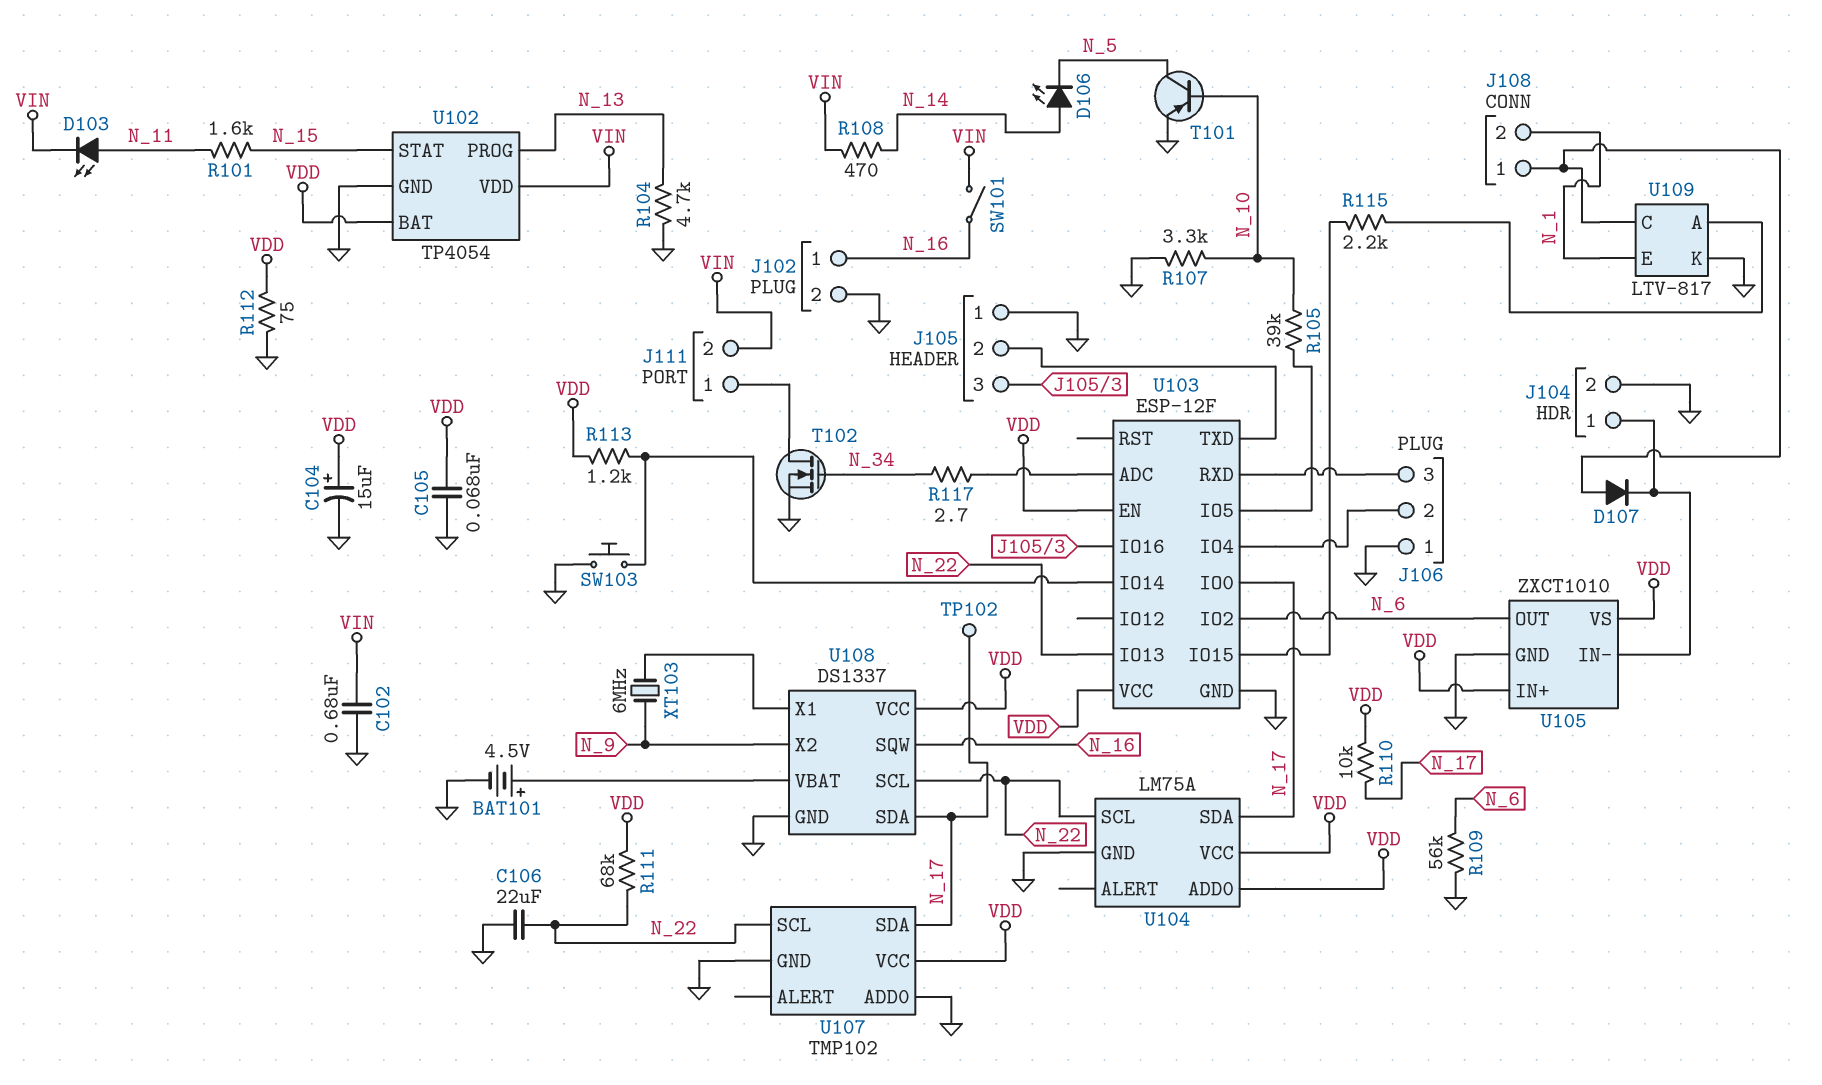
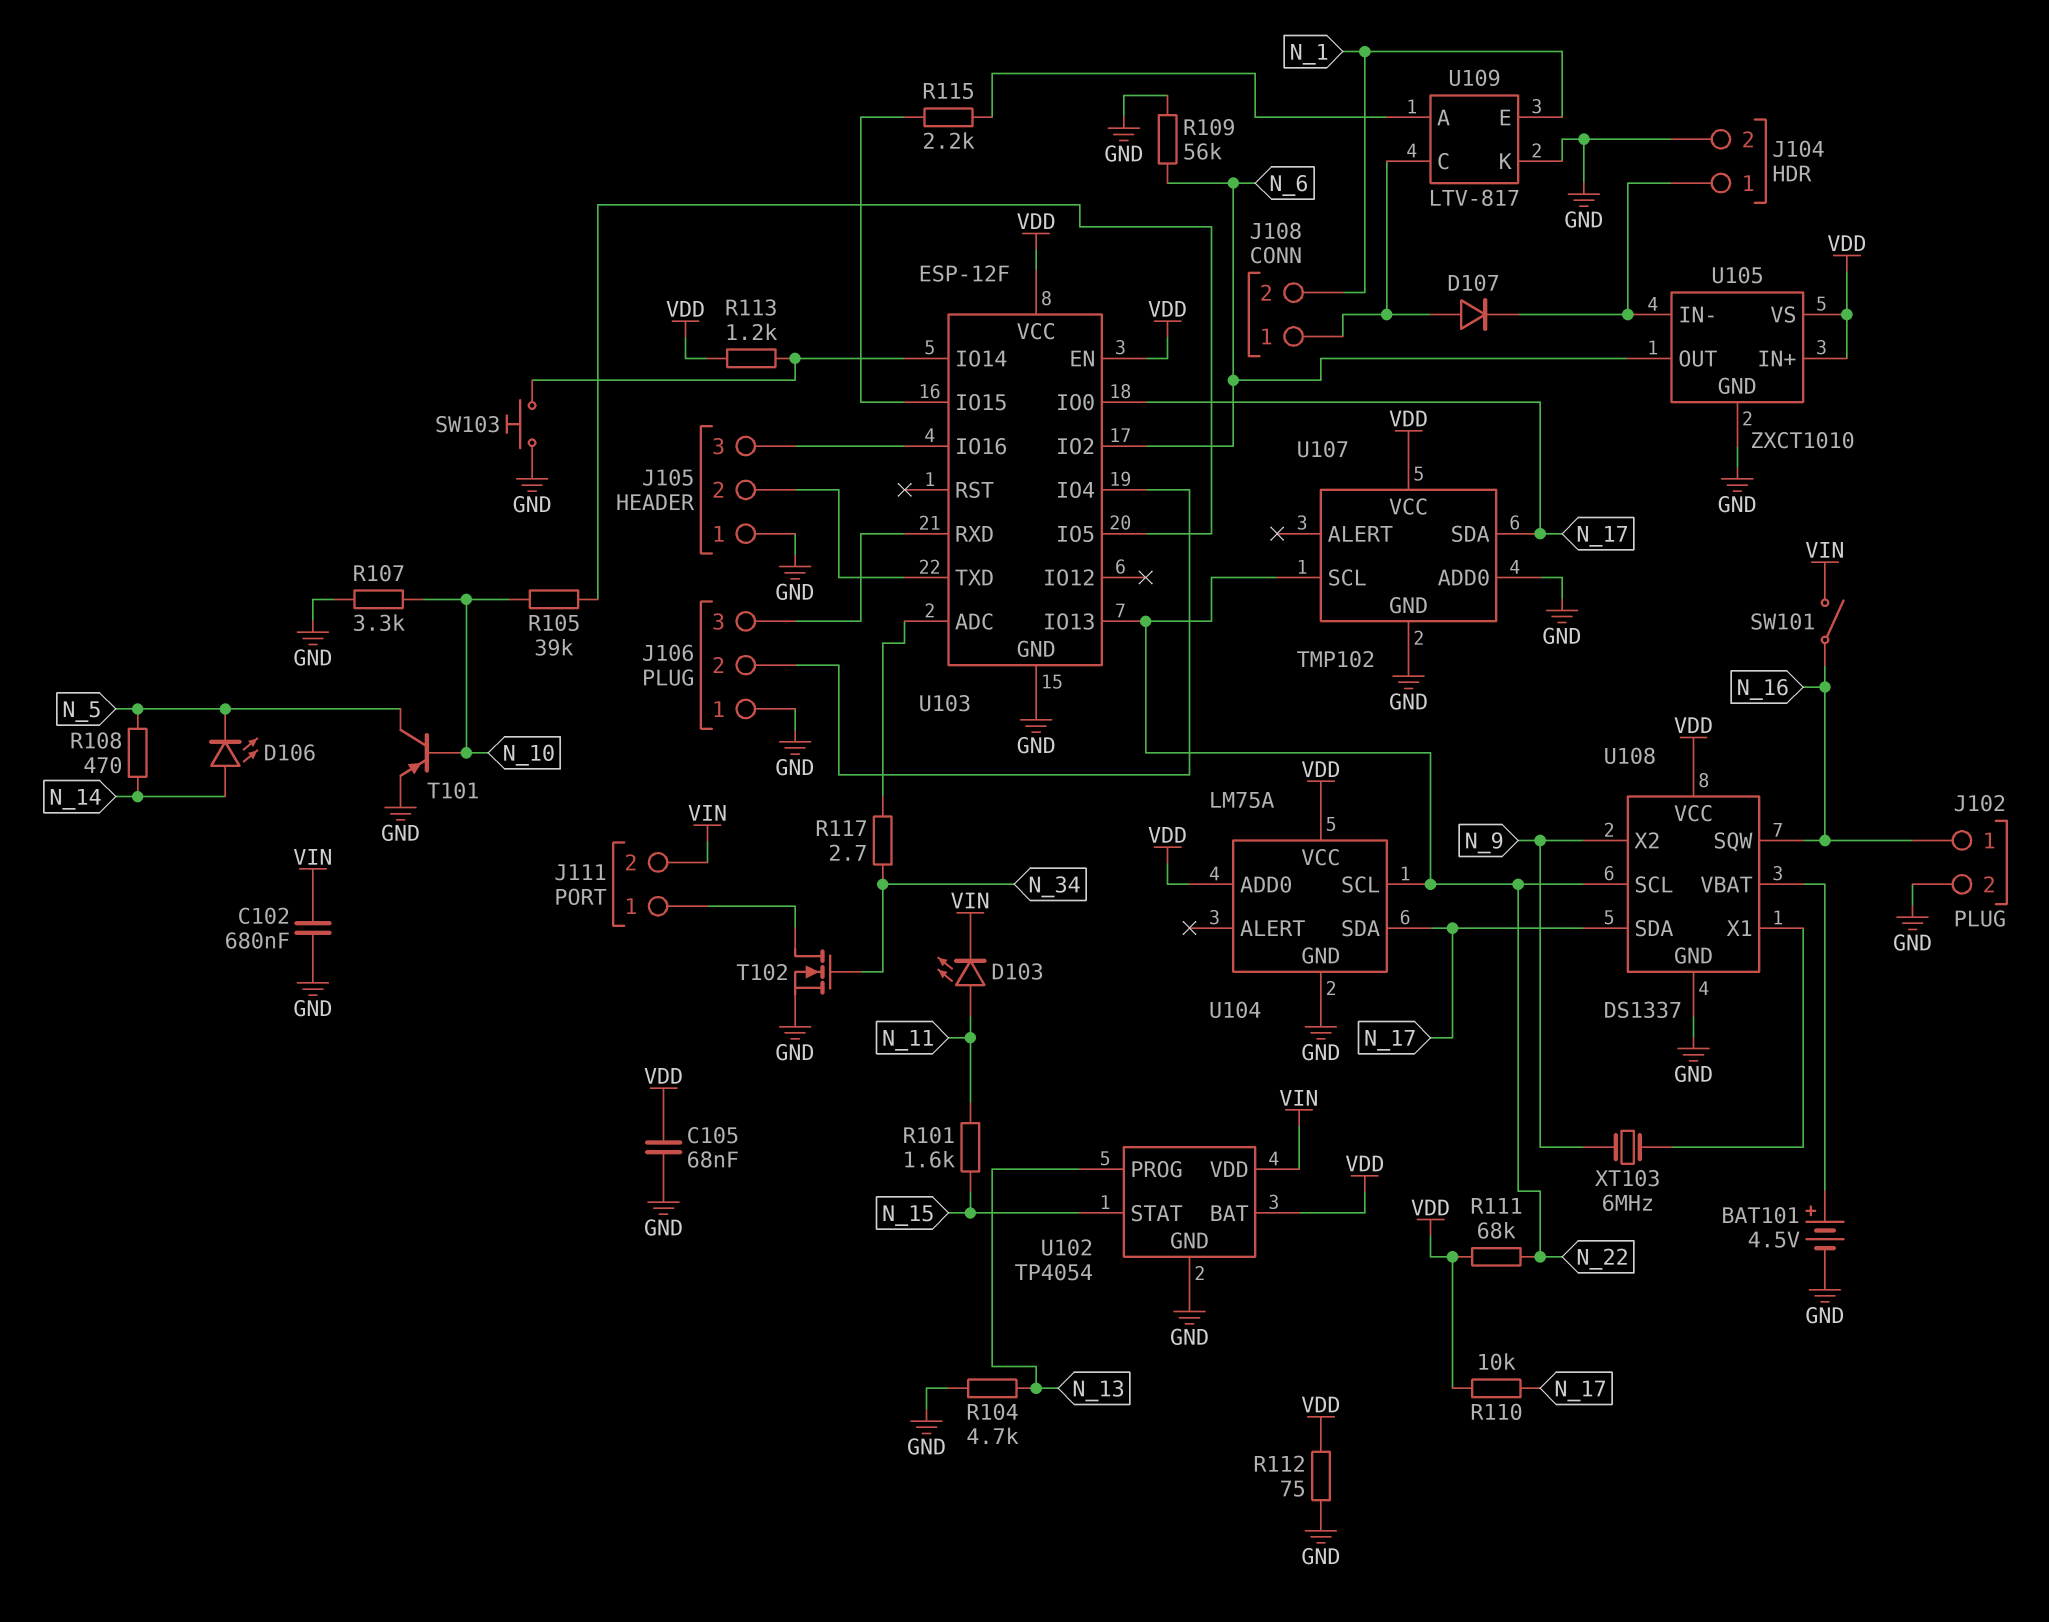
C104: 15uF (plus VDD, minus GND) -> none
C106: 22uF (GND, N_22) -> none
R108: 470 (N_14, VIN) -> 470 (N_5, N_14)
TP102: test point (N_17) -> none

